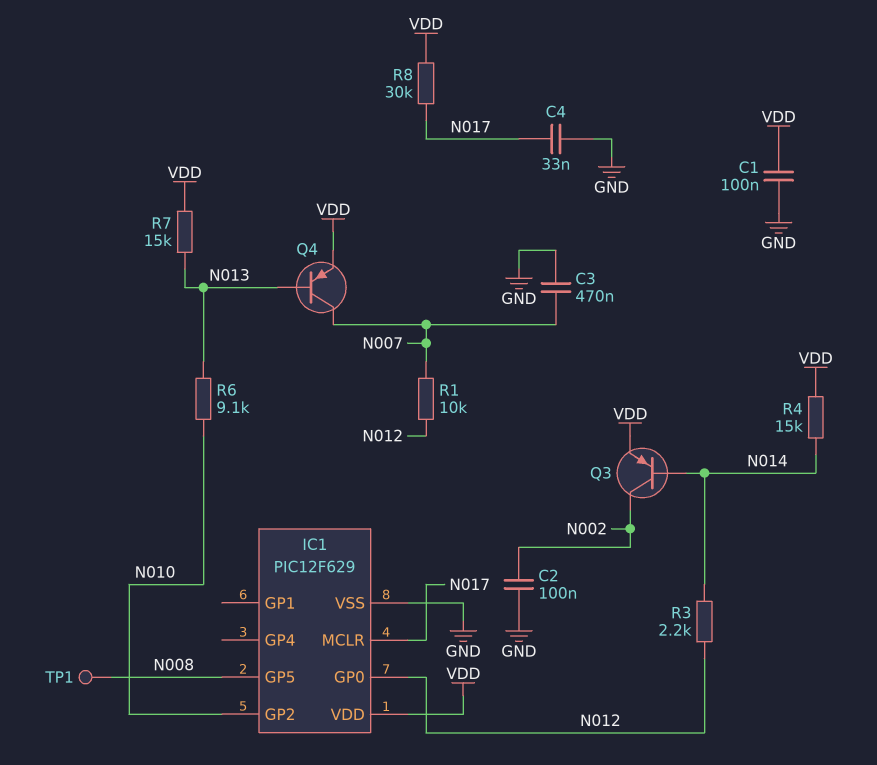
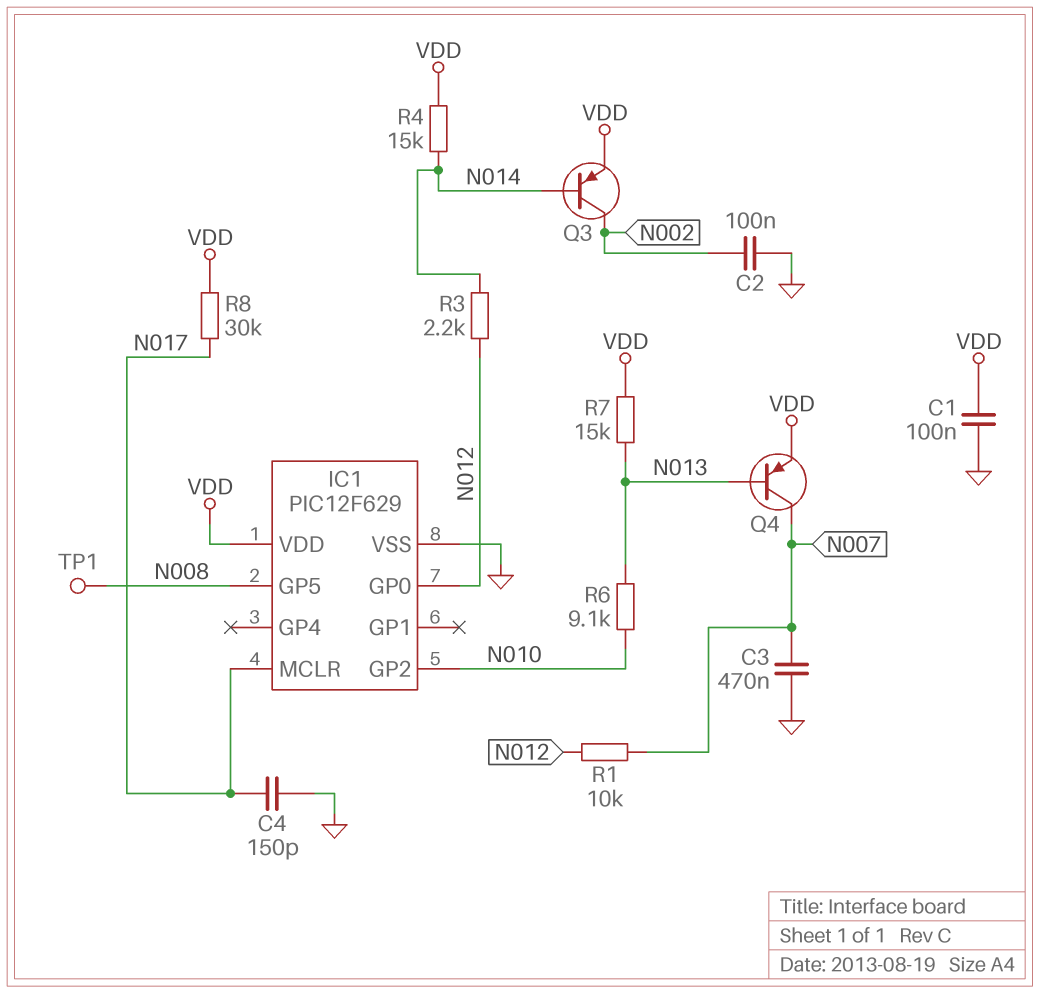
C4: 33nF (GND, N017) -> 150pF (GND, N017)

